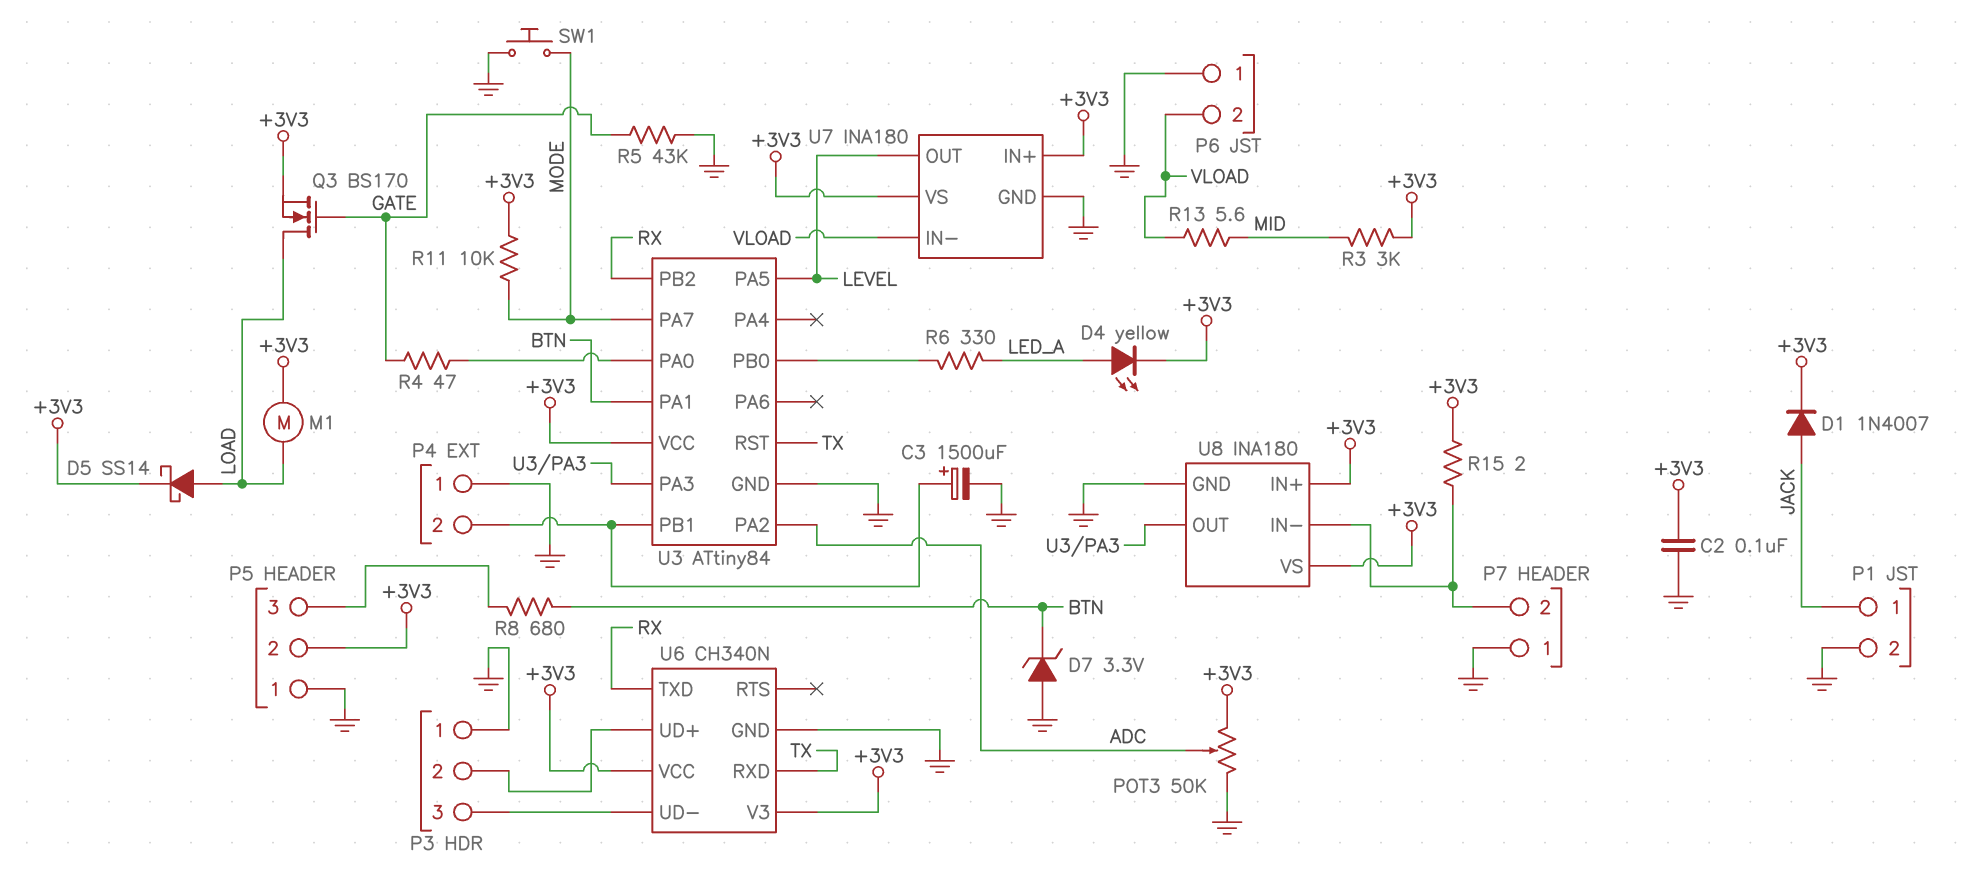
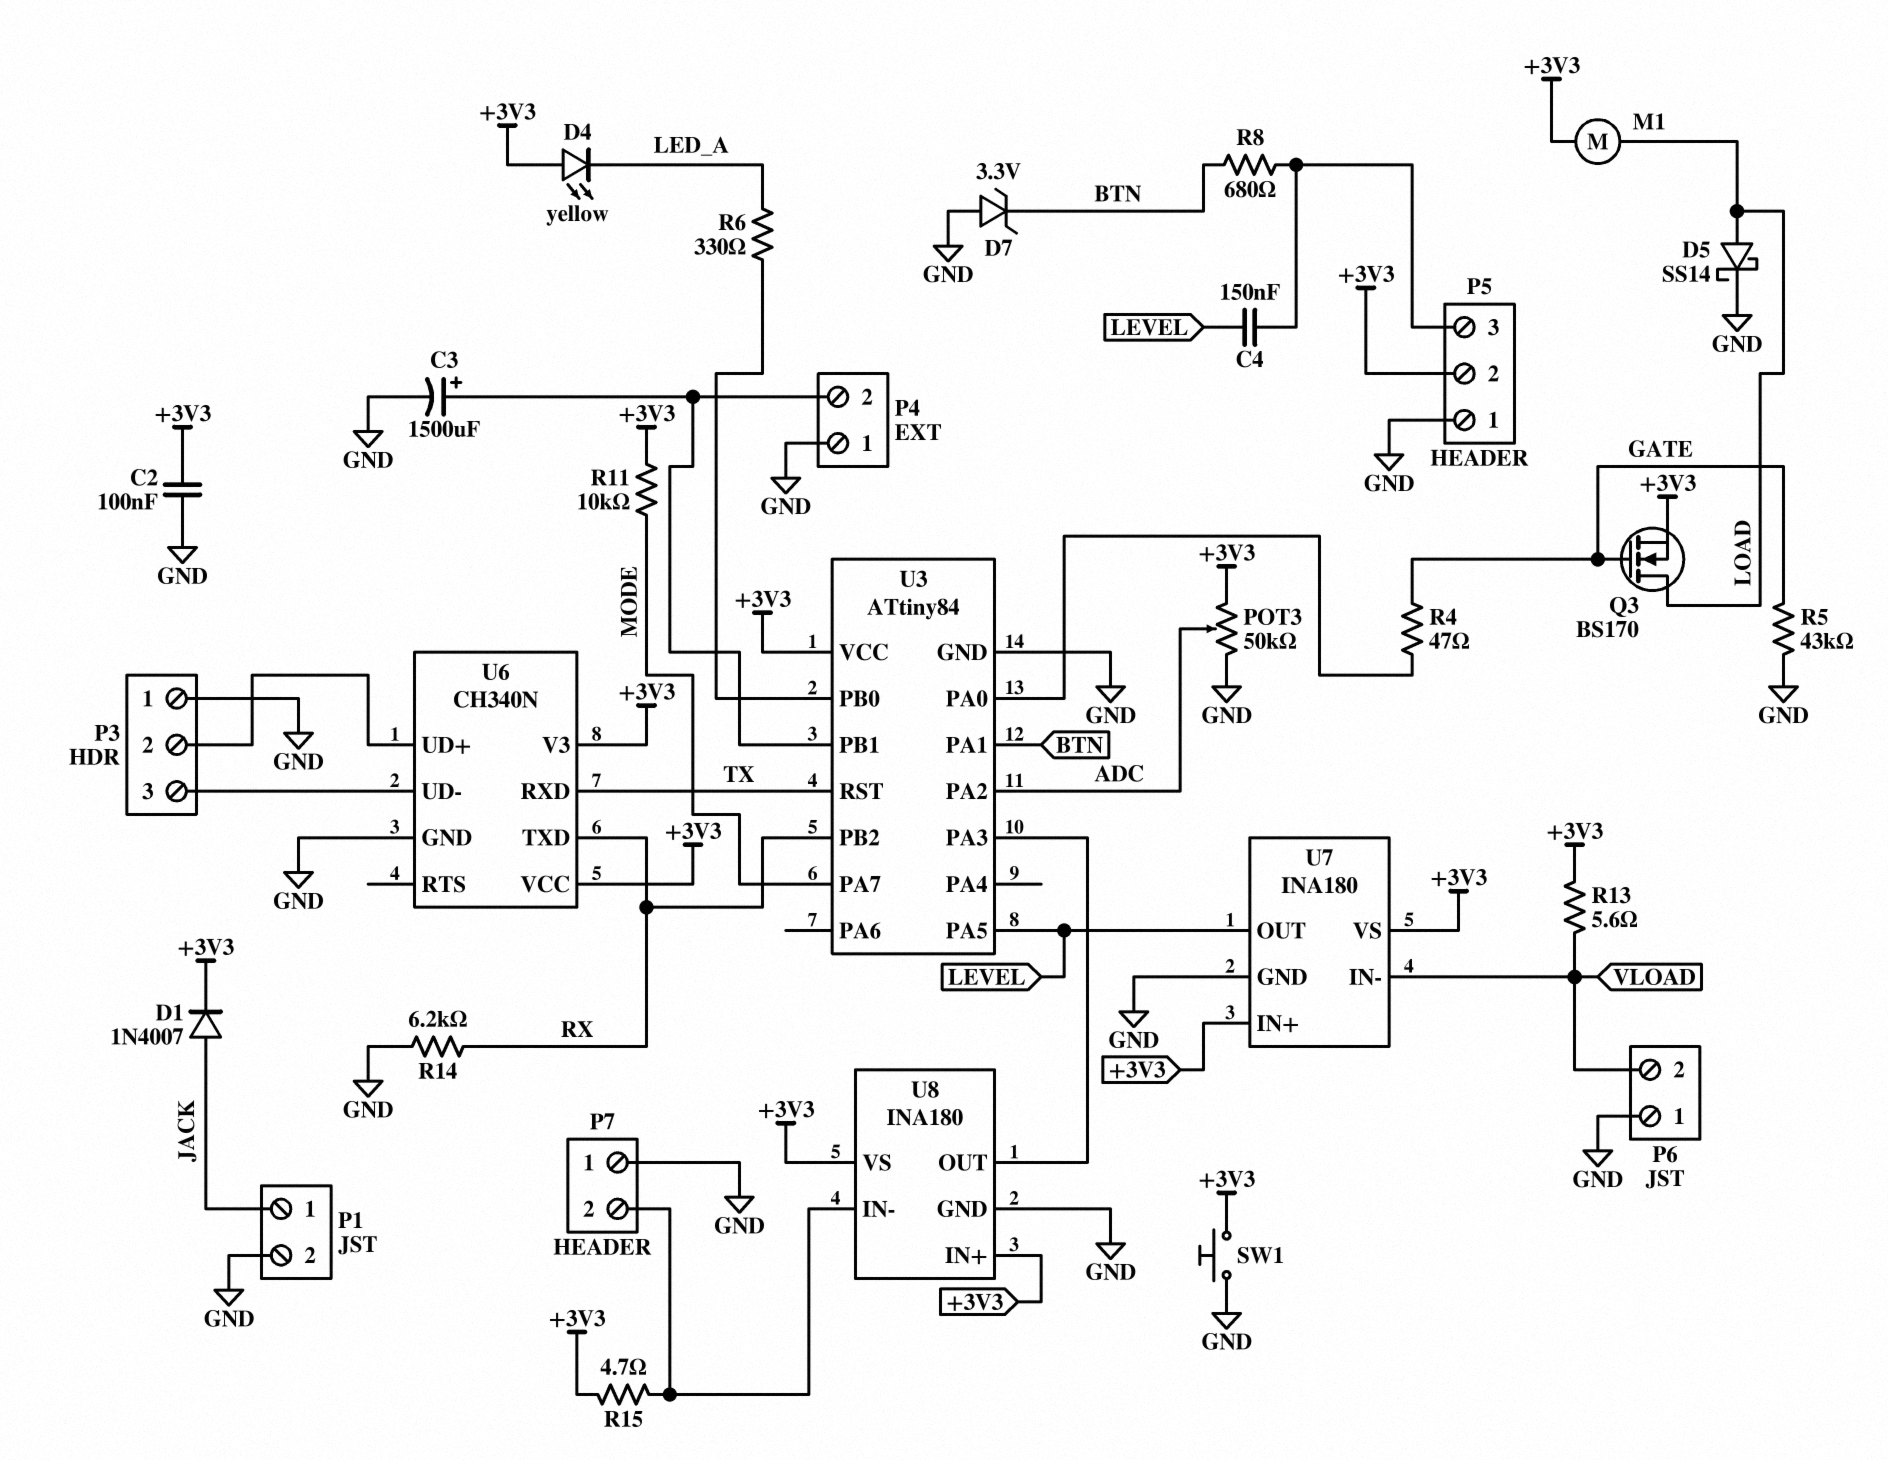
C4: none -> 150nF (LEVEL, P5/3)
D4: LED yellow (A LED_A, K +3V3) -> LED yellow (A +3V3, K LED_A)
D5: schottky SS14 (A LOAD, K +3V3) -> schottky SS14 (A LOAD, K GND)
R3: 3k (+3V3, MID) -> none
R13: 5.6 (MID, VLOAD) -> 5.6 (+3V3, VLOAD)
R14: none -> 6.2k (GND, RX)
R15: 2 (+3V3, P7/2) -> 4.7 (+3V3, P7/2)
SW1: button (GND, MODE) -> button (+3V3, GND)

